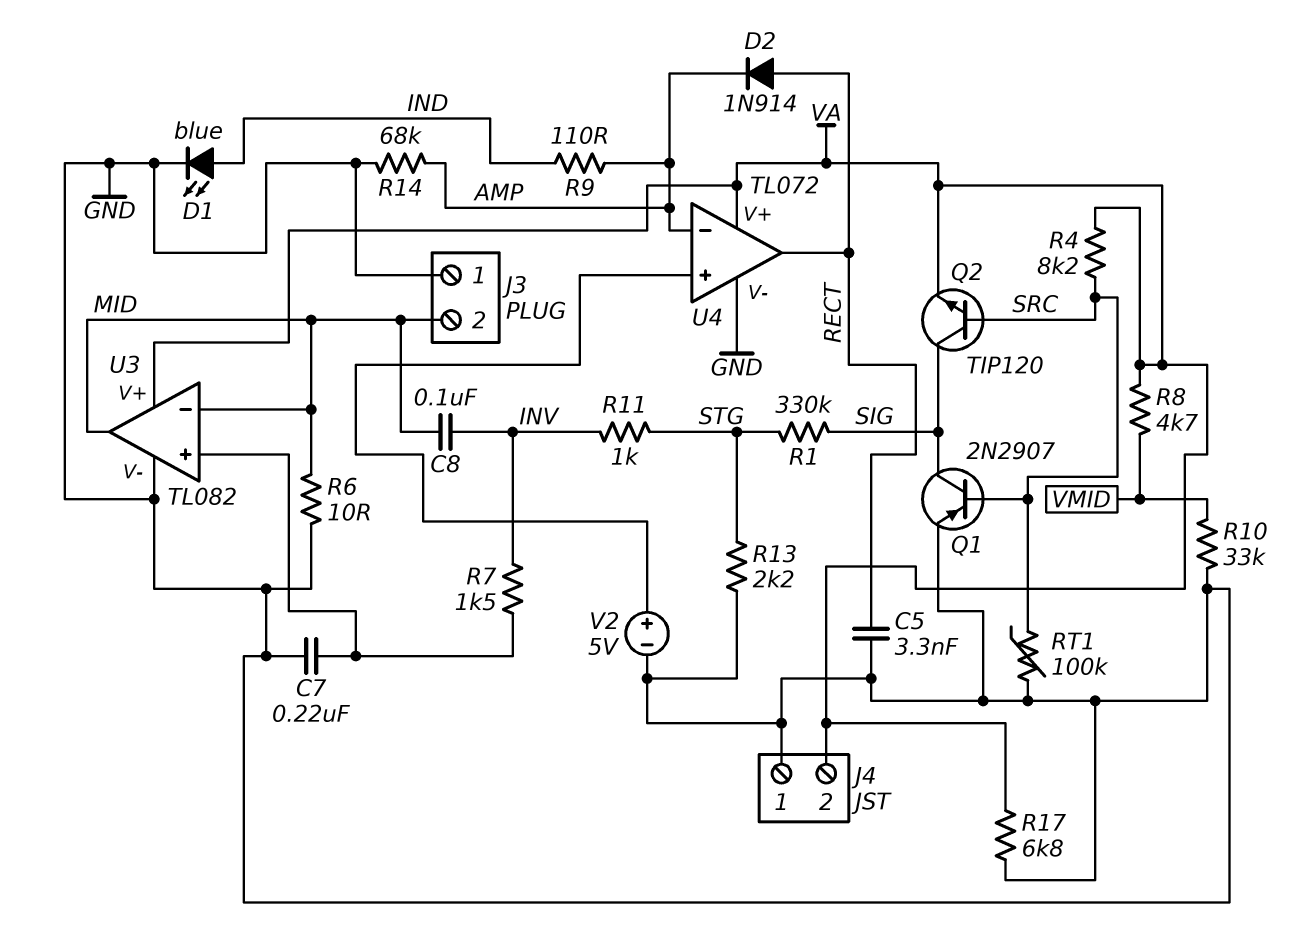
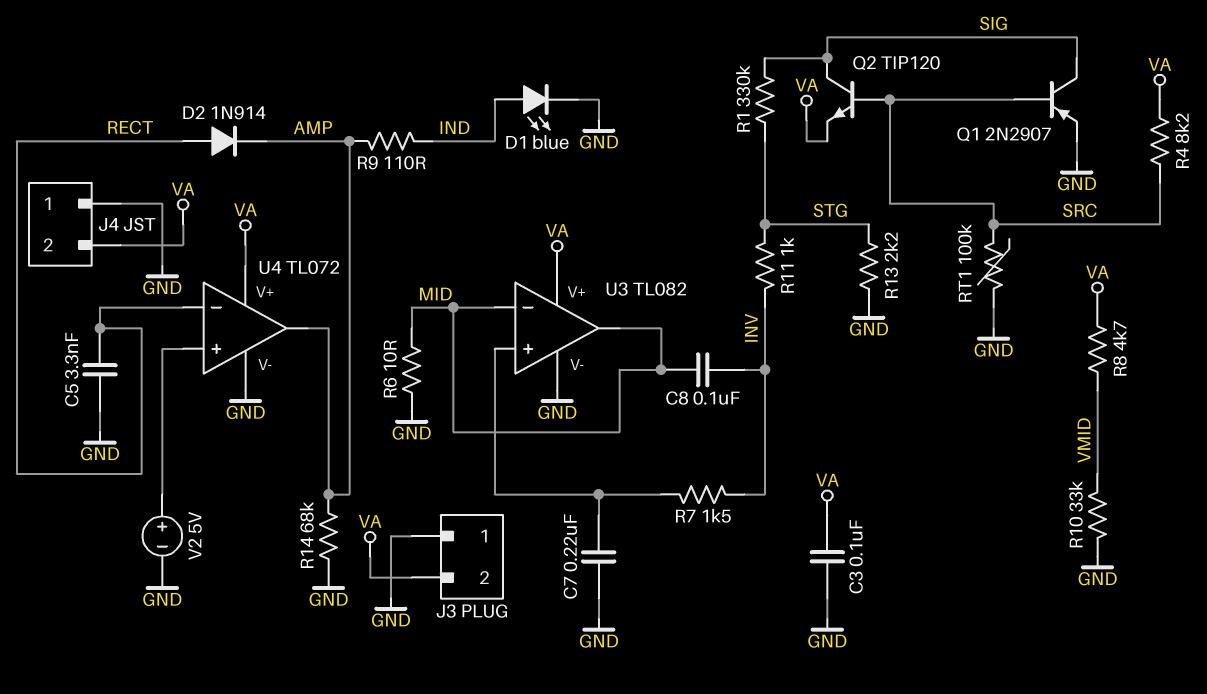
C3: none -> 100nF (GND, VA)
J3 pin 2: MID -> VA
R17: 6.8k (GND, VA) -> none
U4 pin in-: AMP -> RECT
U4 pin out: RECT -> AMP

